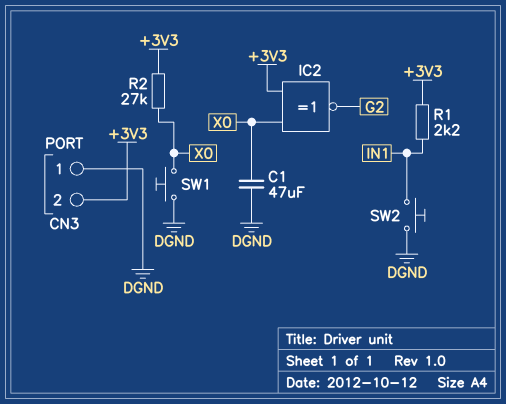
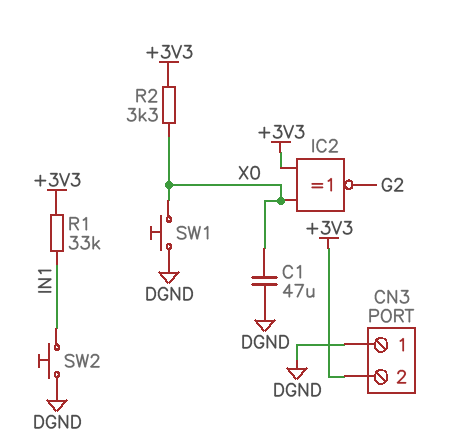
R1: 2.2k (+3V3, IN1) -> 33k (+3V3, IN1)
R2: 27k (+3V3, X0) -> 3.3k (+3V3, X0)

